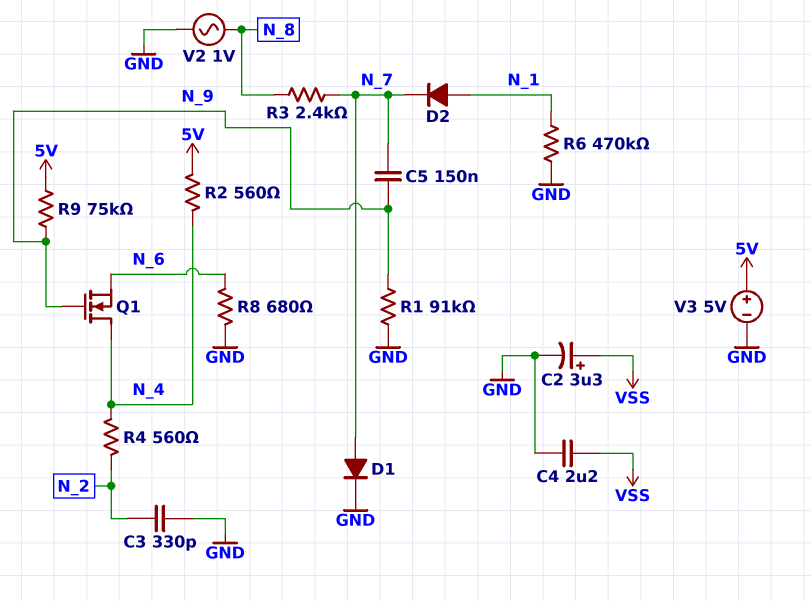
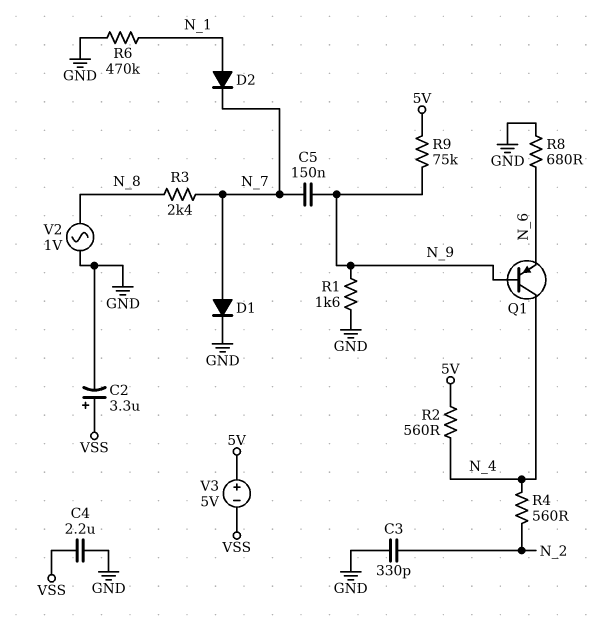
Q1: NMOS (G N_9, D N_4, S N_6) -> PNP (B N_9, C N_4, E N_6)
R1: 91k (GND, N_9) -> 1.6k (GND, N_9)
V3: 5V (plus 5V, minus GND) -> 5V (plus 5V, minus VSS)

